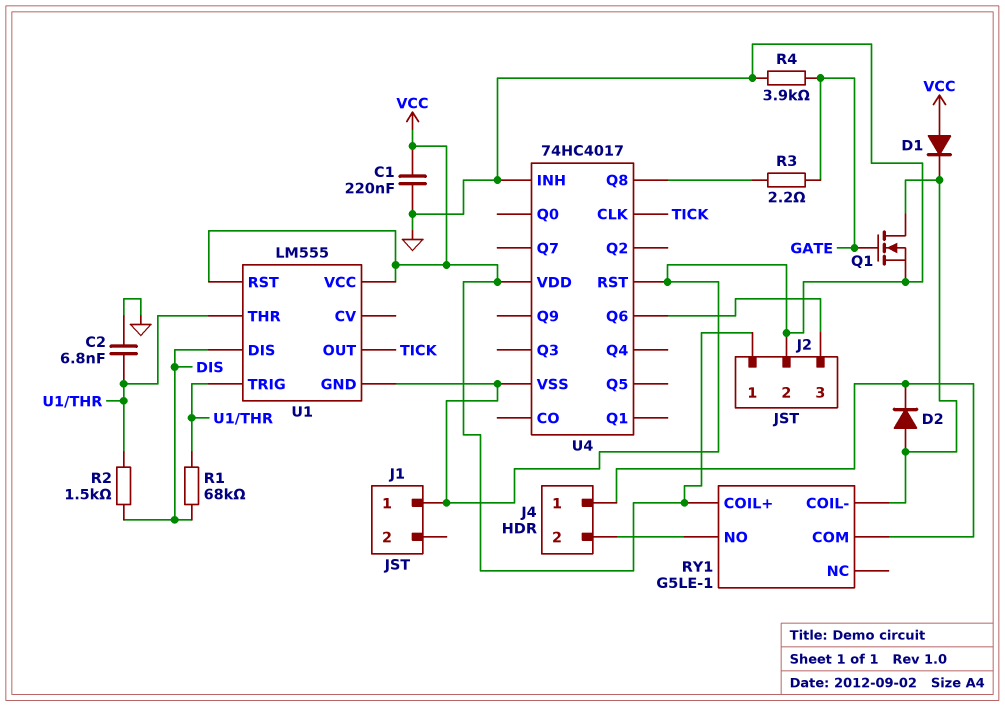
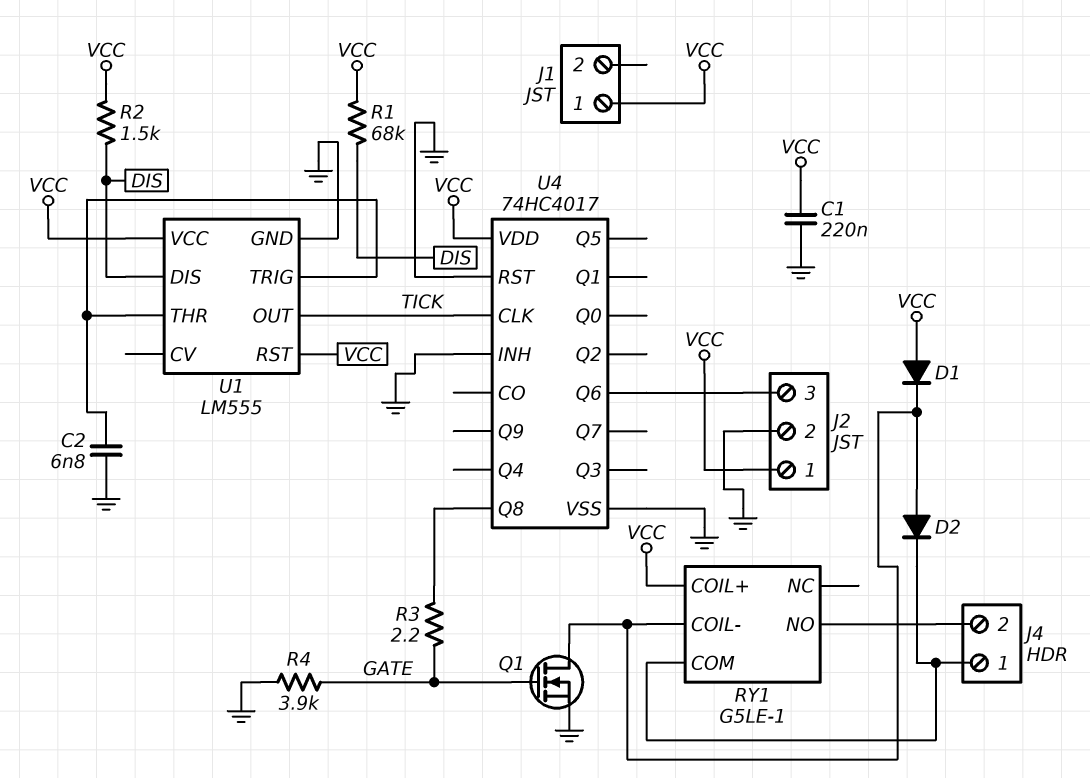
J1 pin 1: GND -> VCC
R1: 68k (DIS, U1/THR) -> 68k (DIS, VCC)
R2: 1.5k (DIS, U1/THR) -> 1.5k (DIS, VCC)

